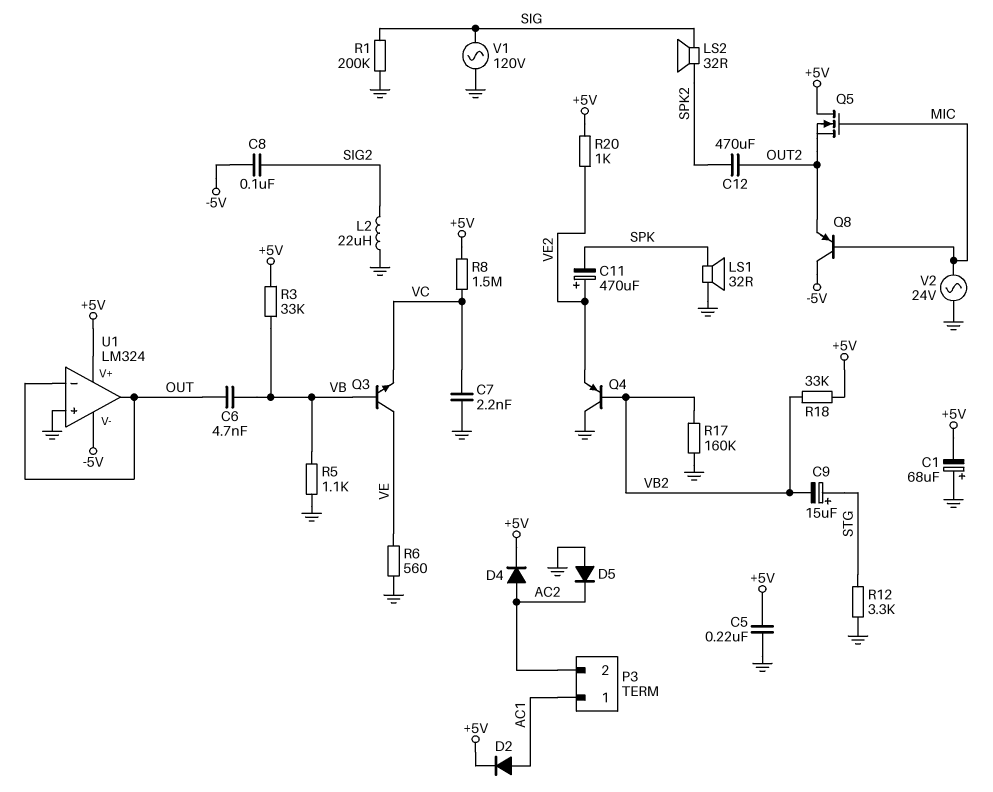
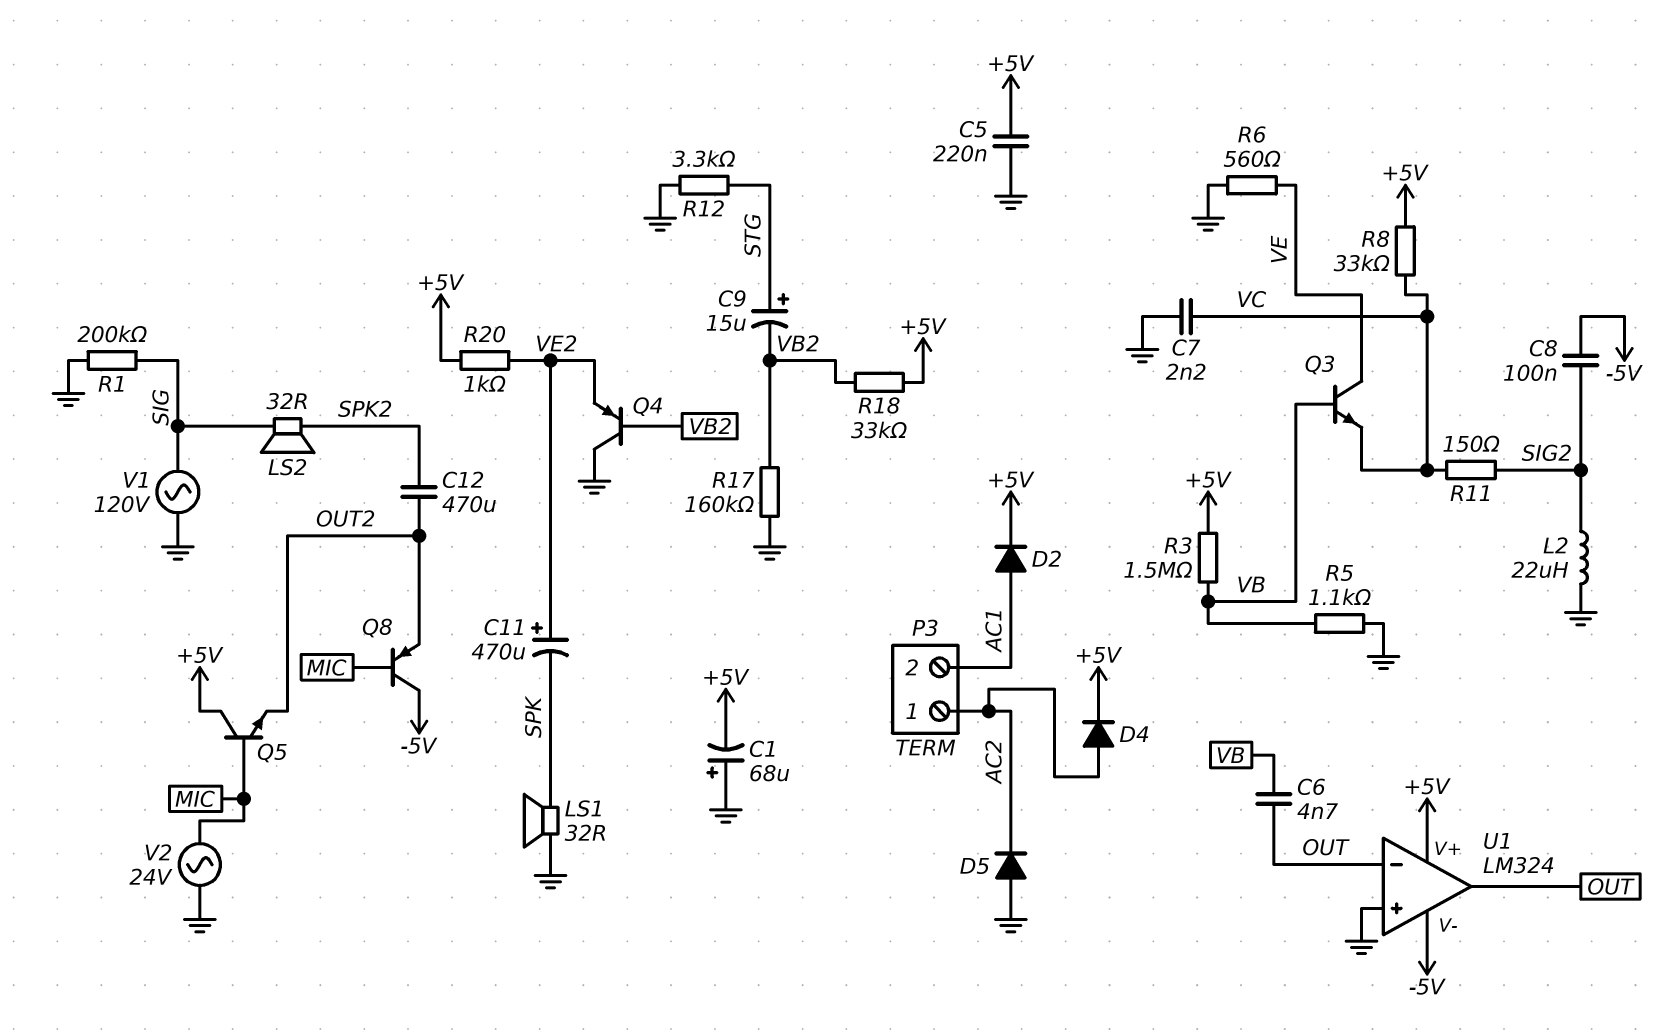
P3 pin 1: AC1 -> AC2
P3 pin 2: AC2 -> AC1
Q5: NMOS (G MIC, D +5V, S OUT2) -> NPN (B MIC, C +5V, E OUT2)
R3: 33k (+5V, VB) -> 1.5M (+5V, VB)
R8: 1.5M (+5V, VC) -> 33k (+5V, VC)
R11: none -> 150 (SIG2, VC)

